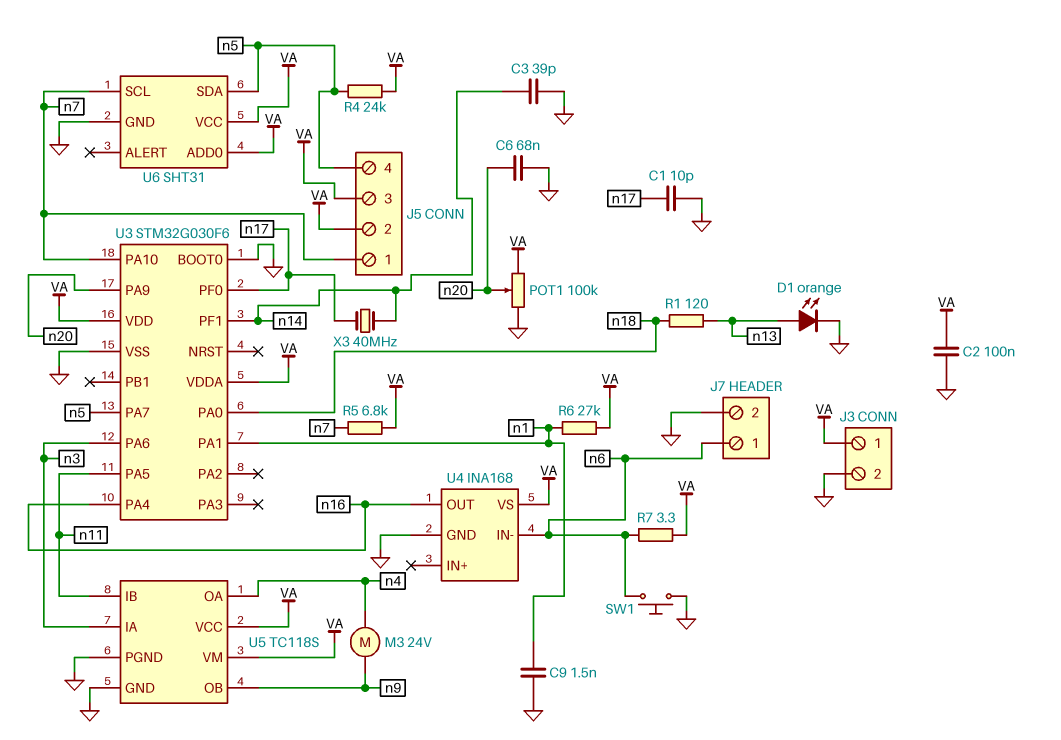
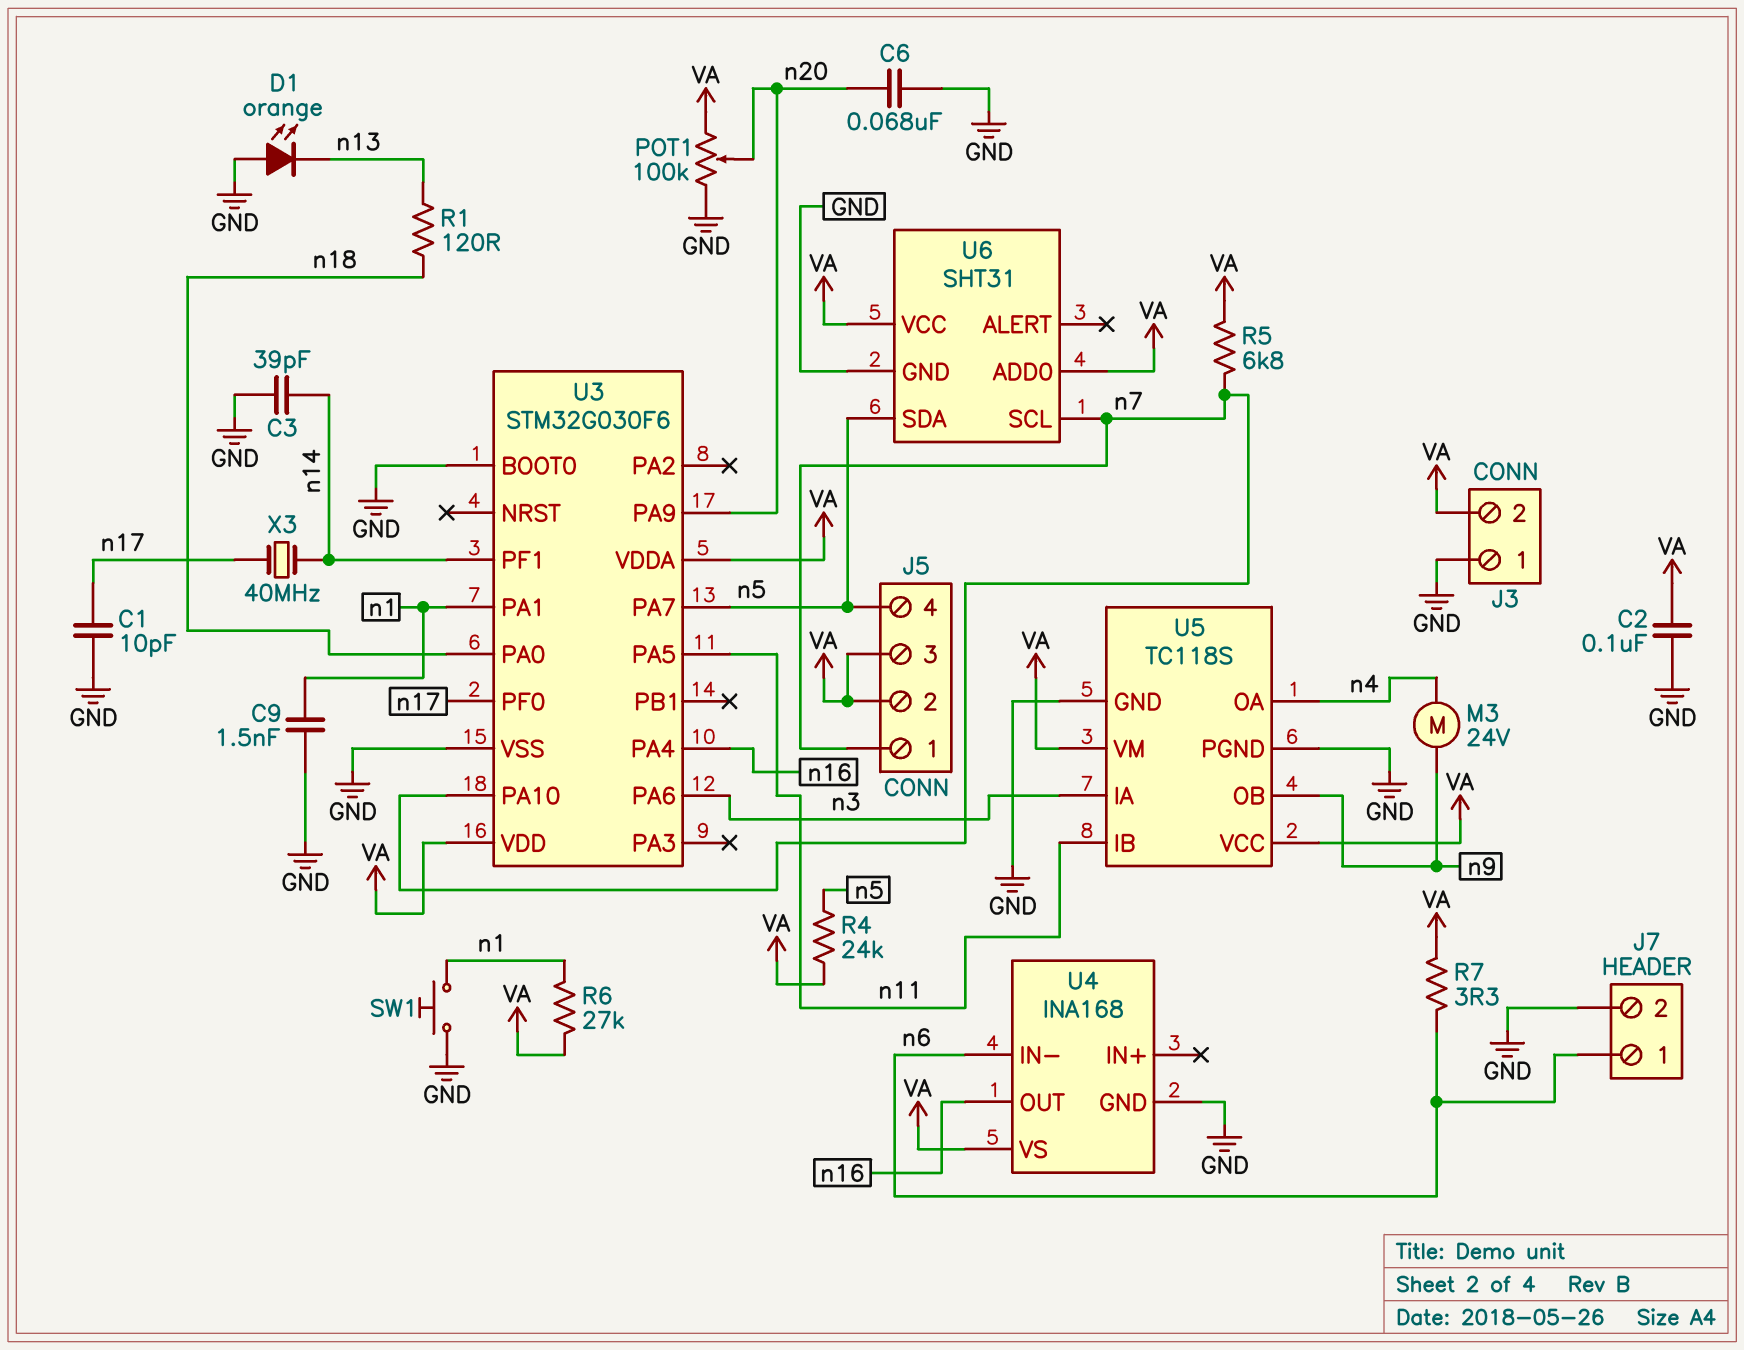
D1: LED orange (A n13, K GND) -> LED orange (A GND, K n13)
J3 pin 1: VA -> GND
J3 pin 2: GND -> VA
SW1: button (GND, n6) -> button (GND, n1)

